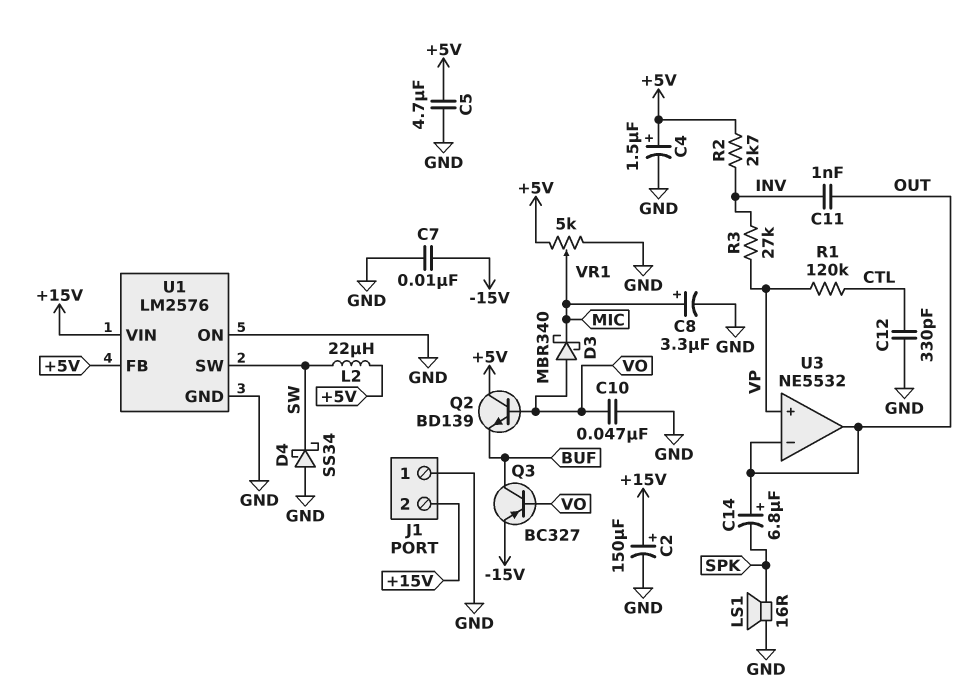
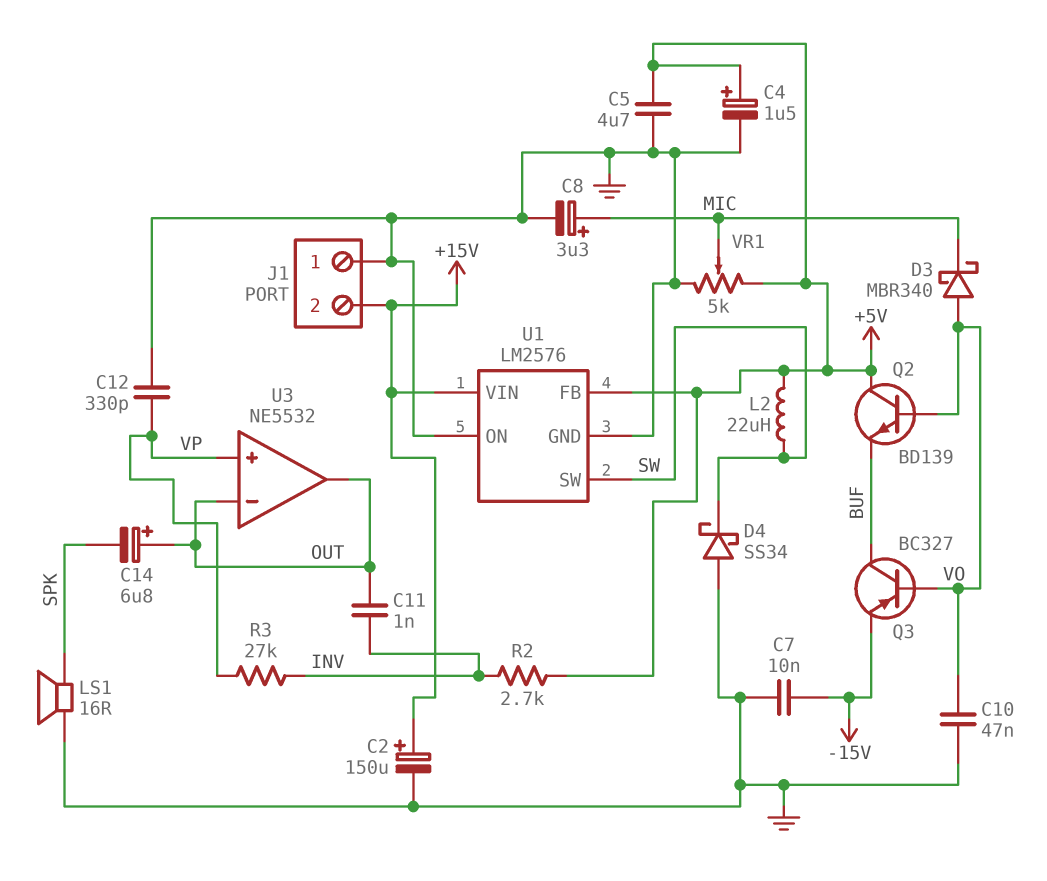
C12: 330pF (CTL, GND) -> 330pF (GND, VP)
R1: 120k (CTL, VP) -> none

